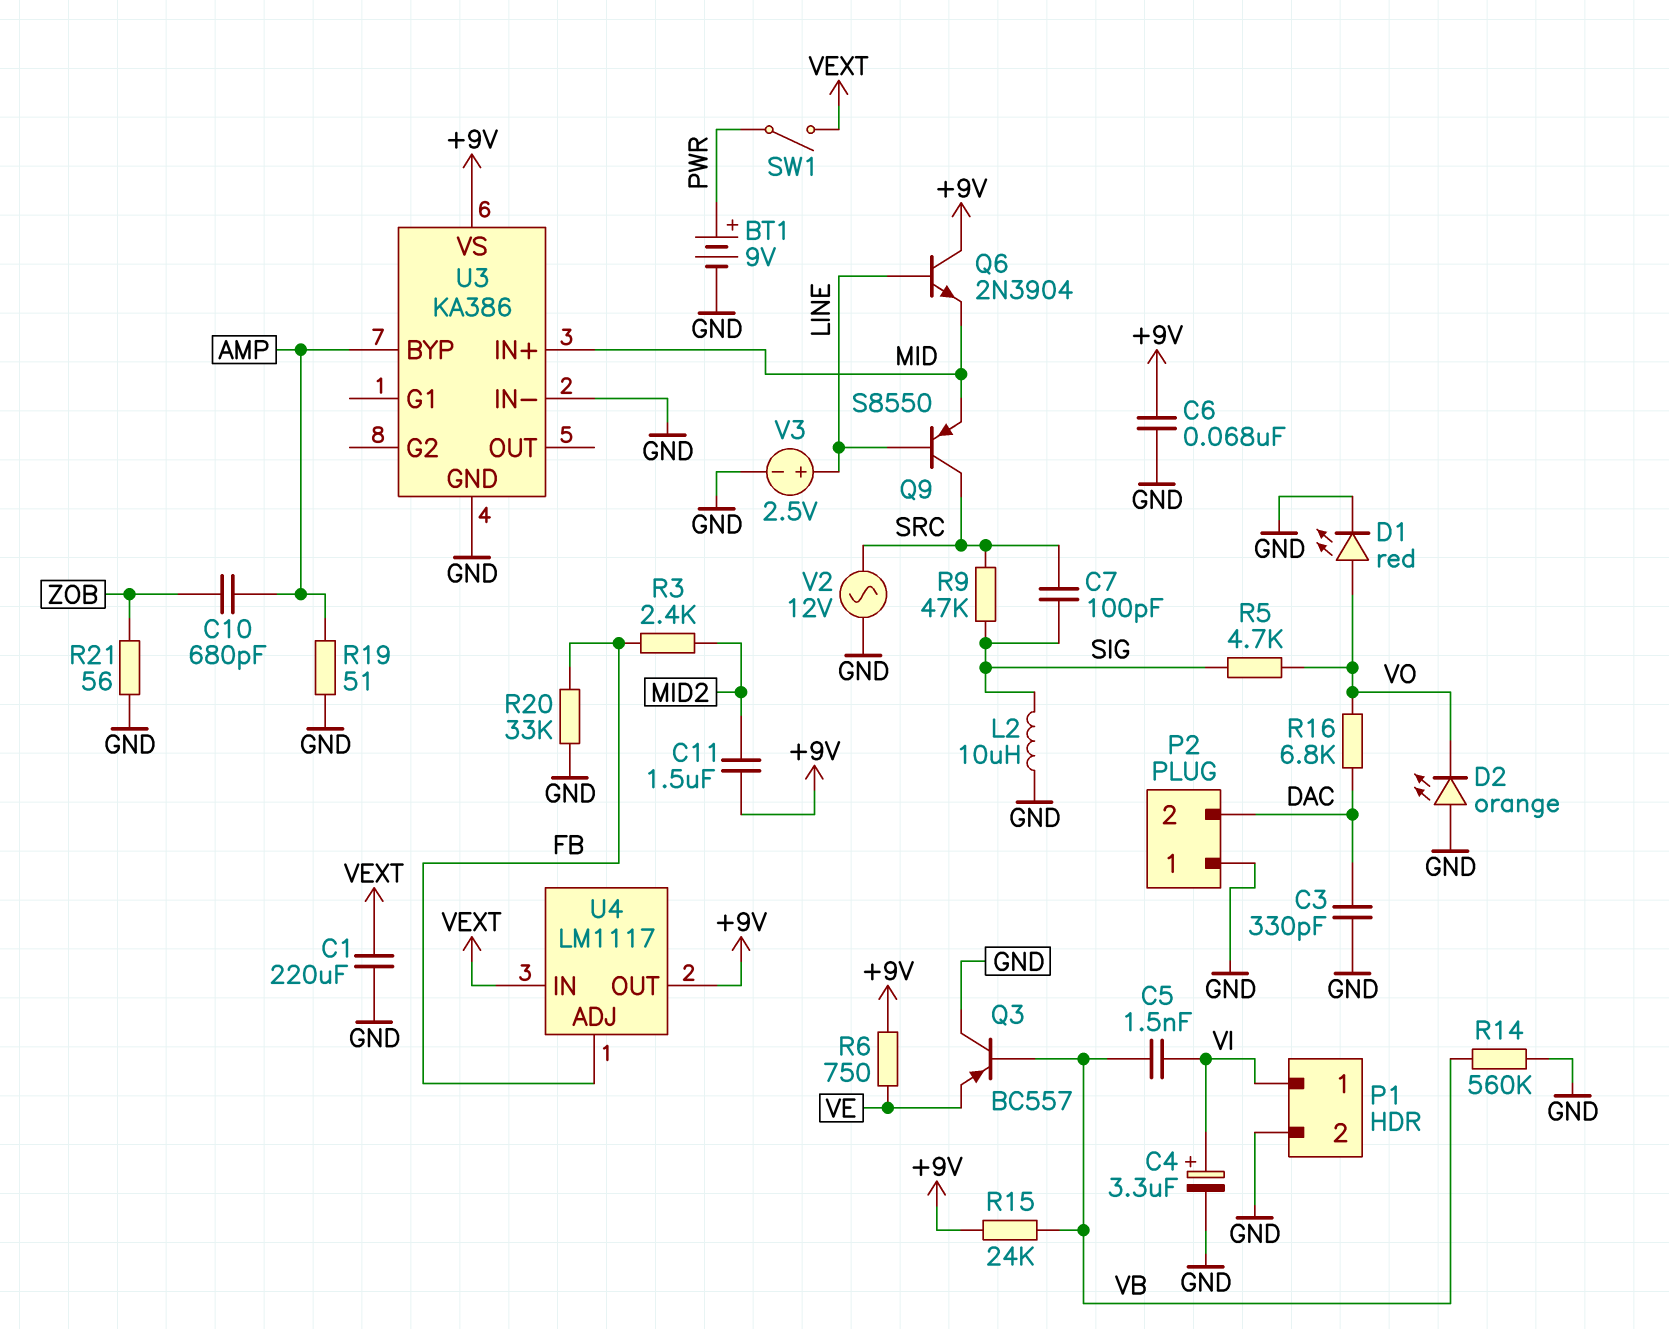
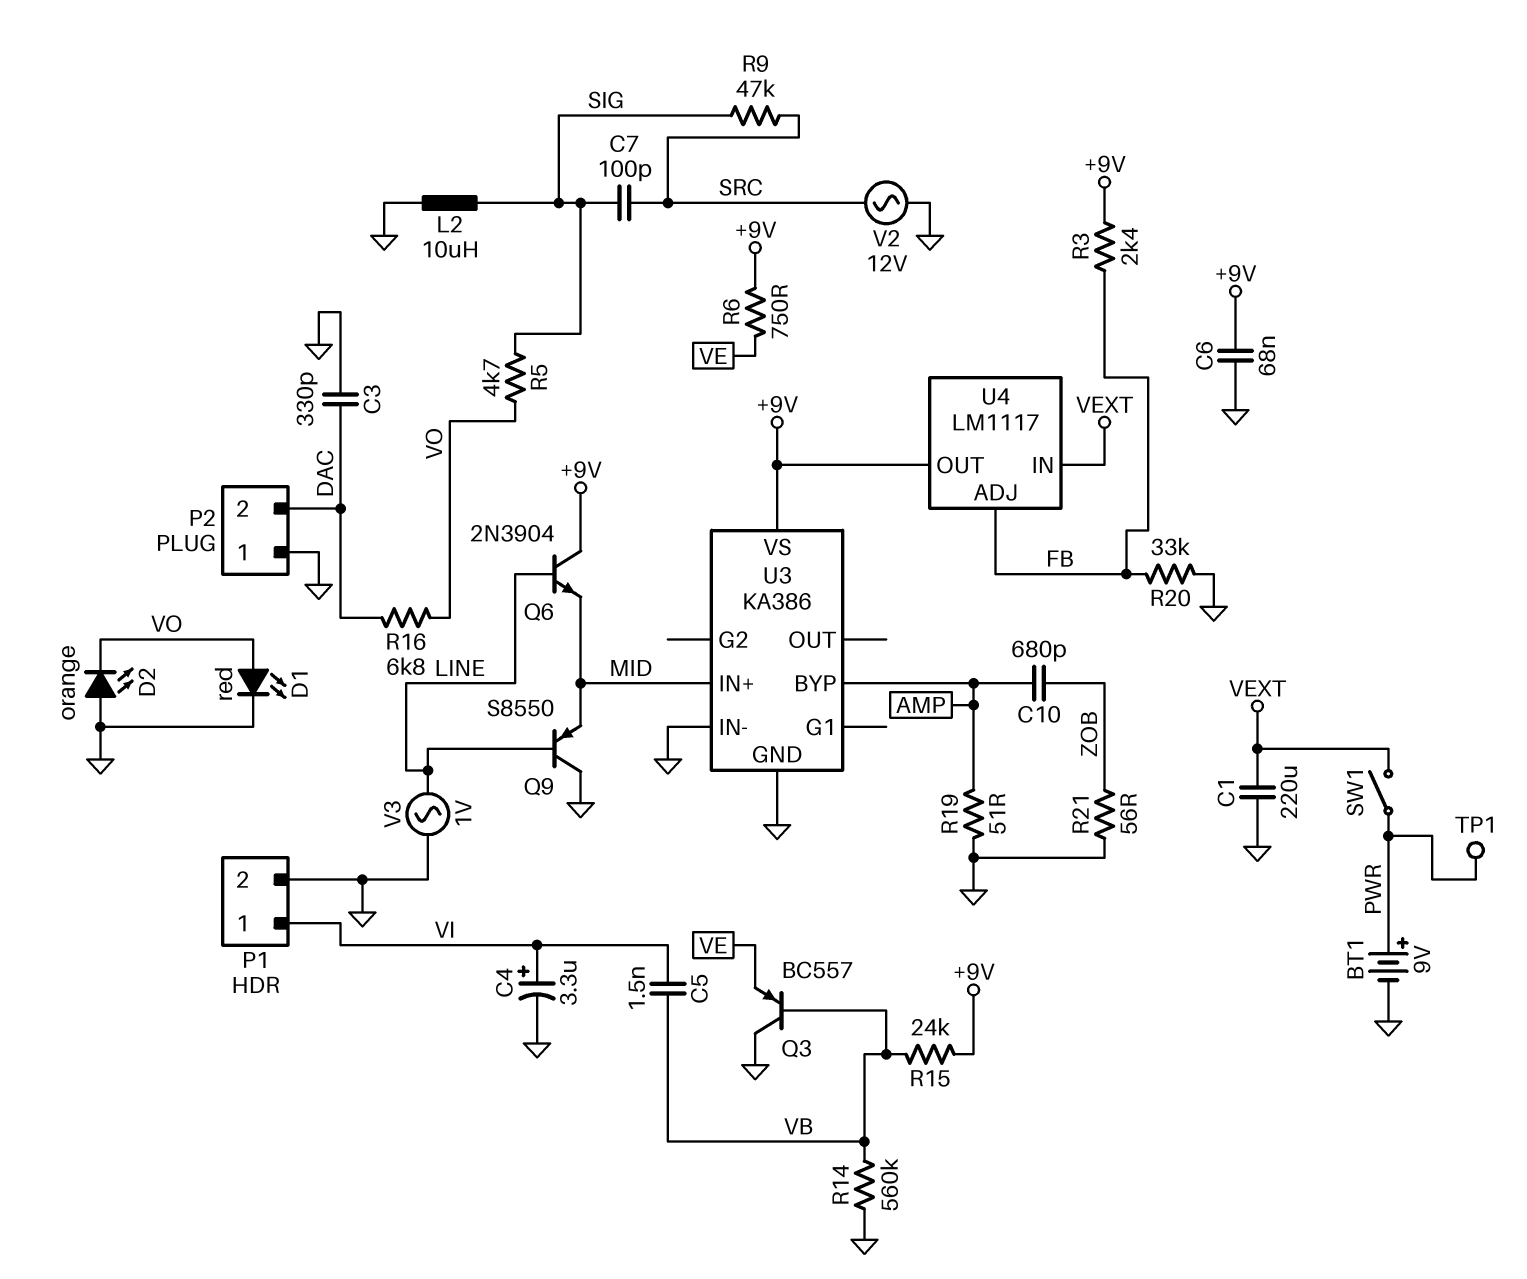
C11: 1.5uF (+9V, MID2) -> none
Q9: PNP S8550 (B LINE, C SRC, E MID) -> PNP S8550 (B LINE, C GND, E MID)
R3: 2.4k (FB, MID2) -> 2.4k (+9V, FB)
TP1: none -> test point (PWR)
V3: 2.5V (plus LINE, minus GND) -> AC 1V (GND, LINE)

